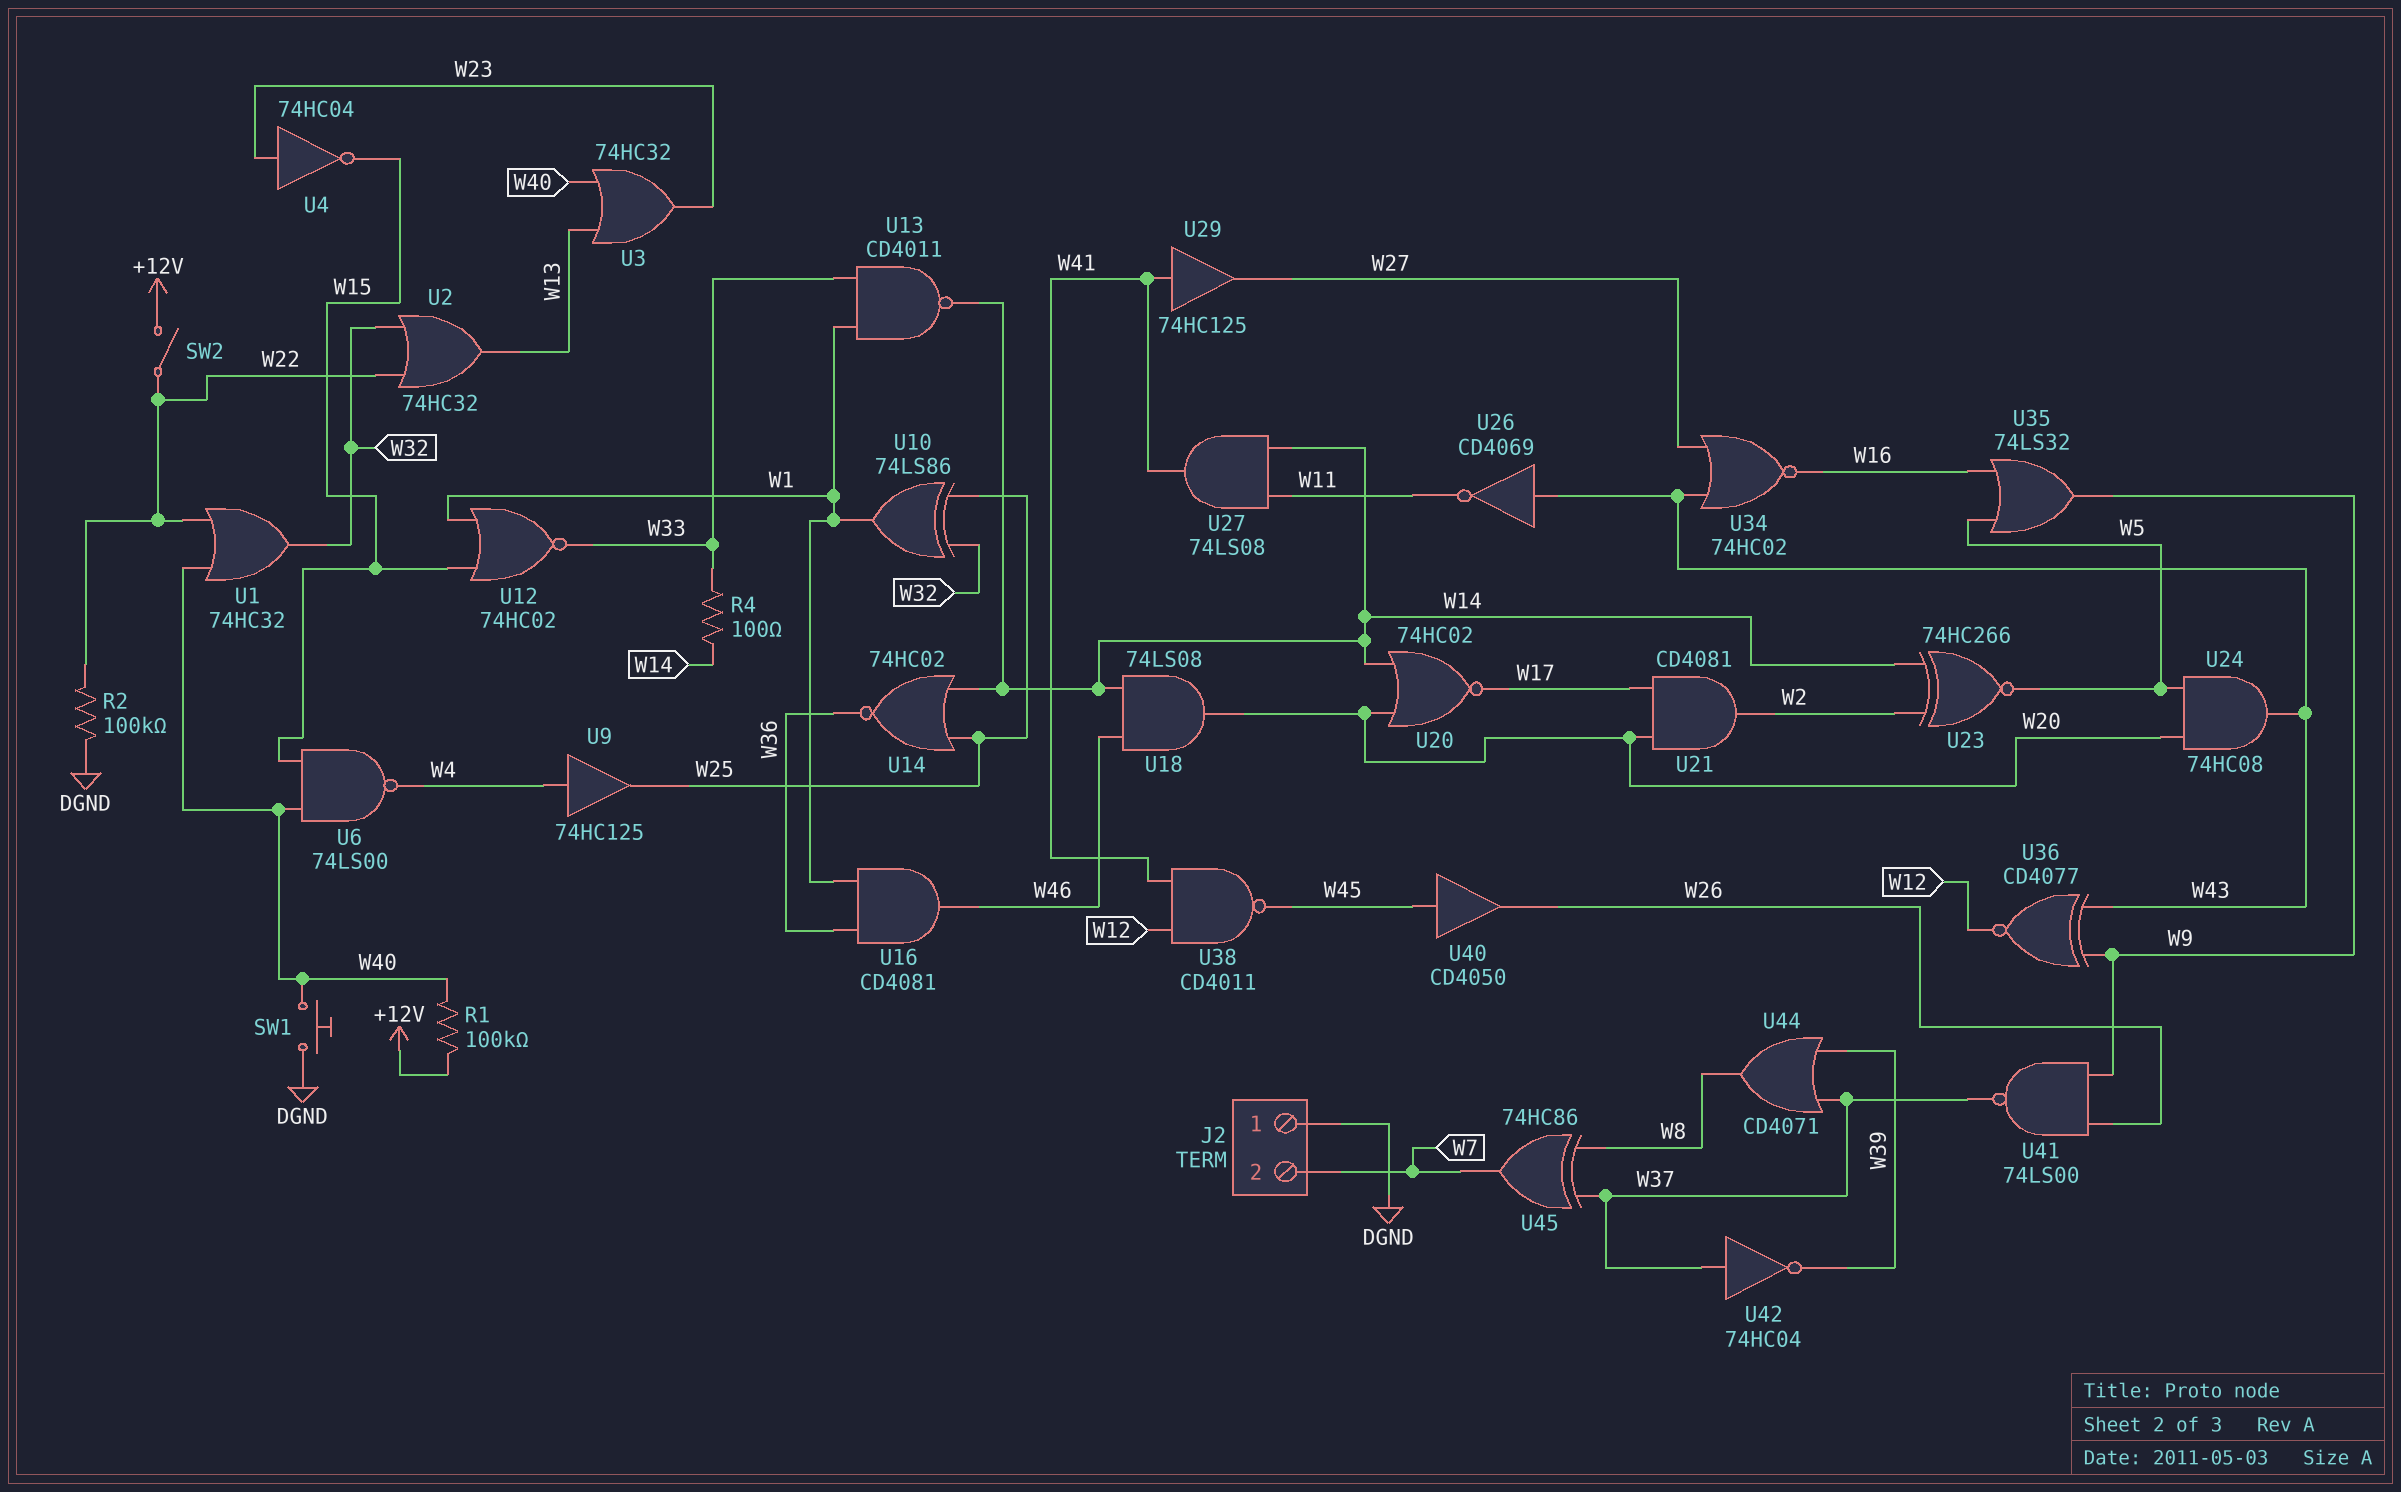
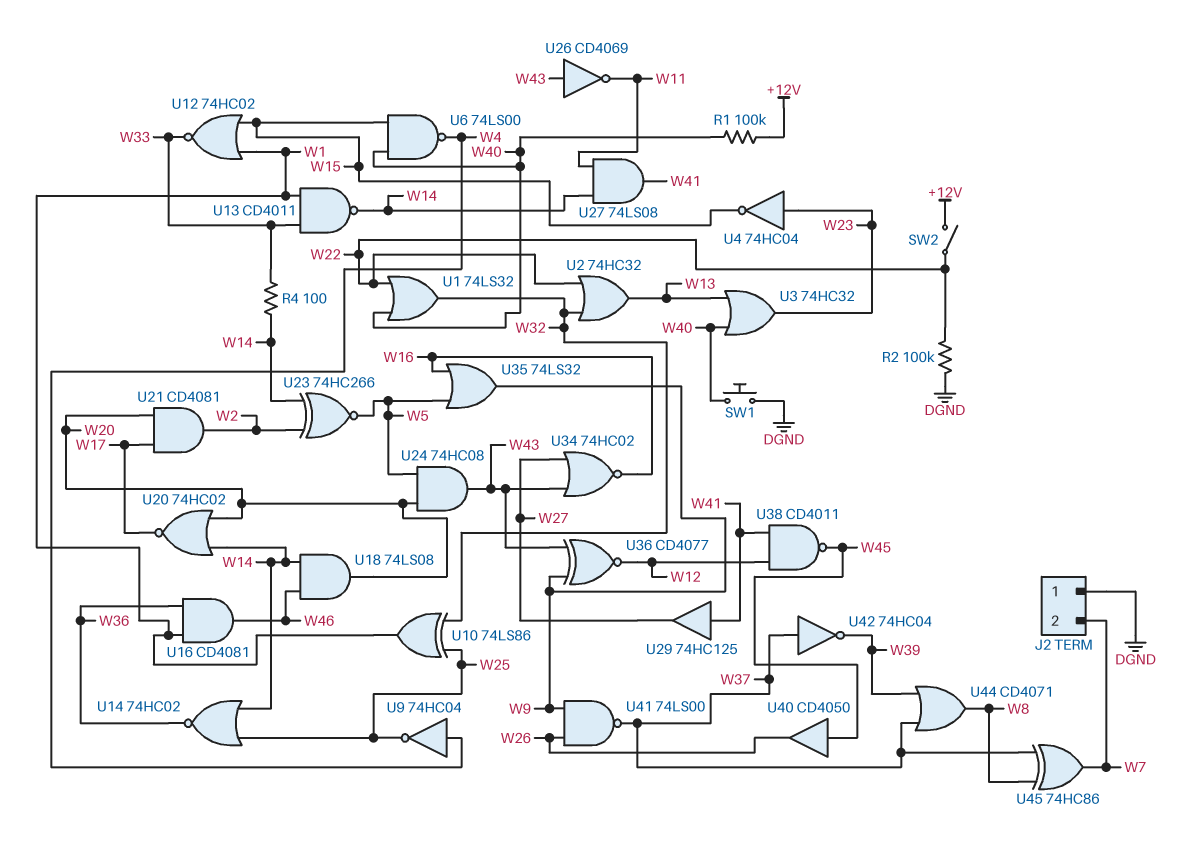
U1: OR 74HC32 (in W22, in W40, out W32) -> OR 74LS32 (in W22, in W40, out W32)
U9: buffer 74HC125 (in W4, out W25) -> NOT 74HC04 (in W4, out W25)

